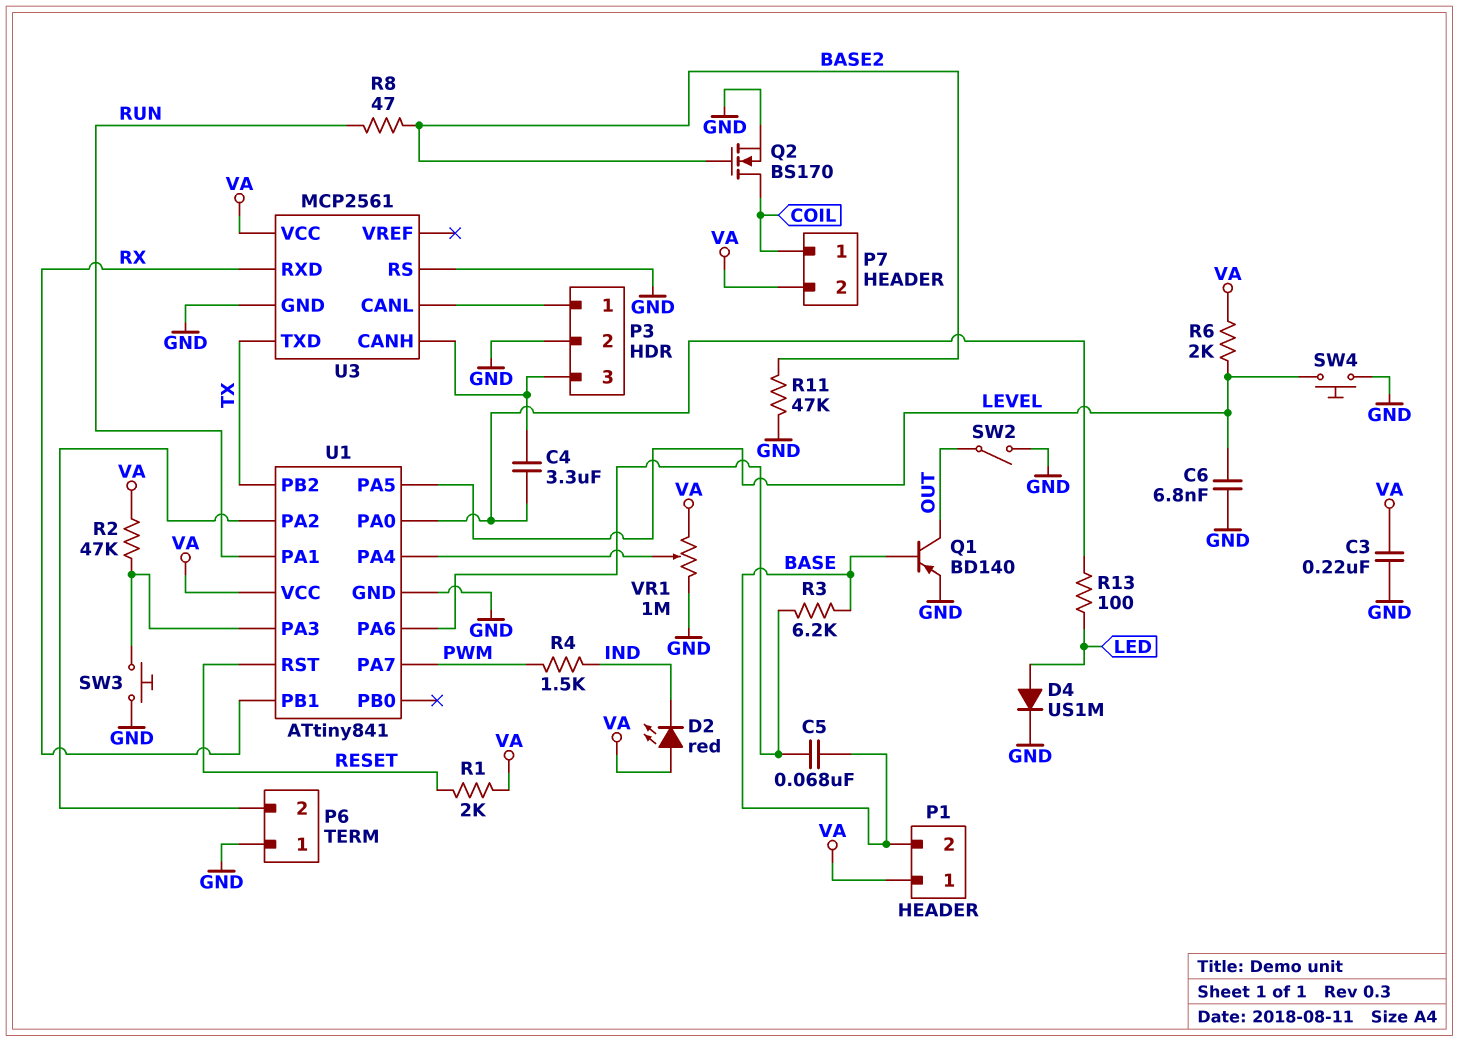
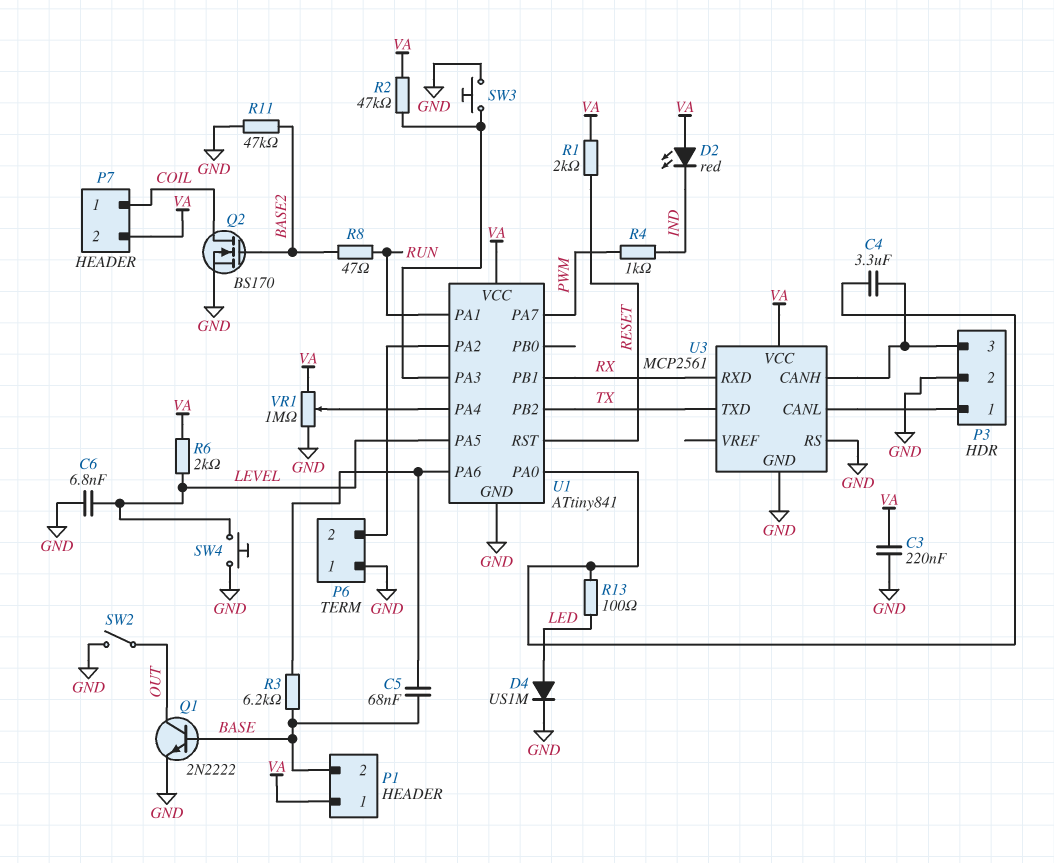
Q1: PNP BD140 (B BASE, C OUT, E GND) -> NPN 2N2222 (B BASE, C OUT, E GND)
R4: 1.5k (IND, PWM) -> 1k (IND, PWM)

